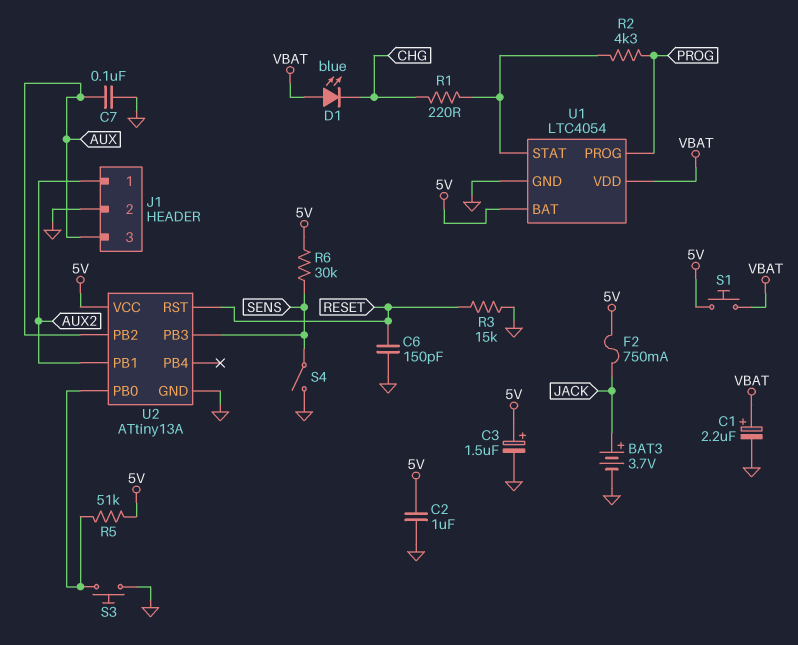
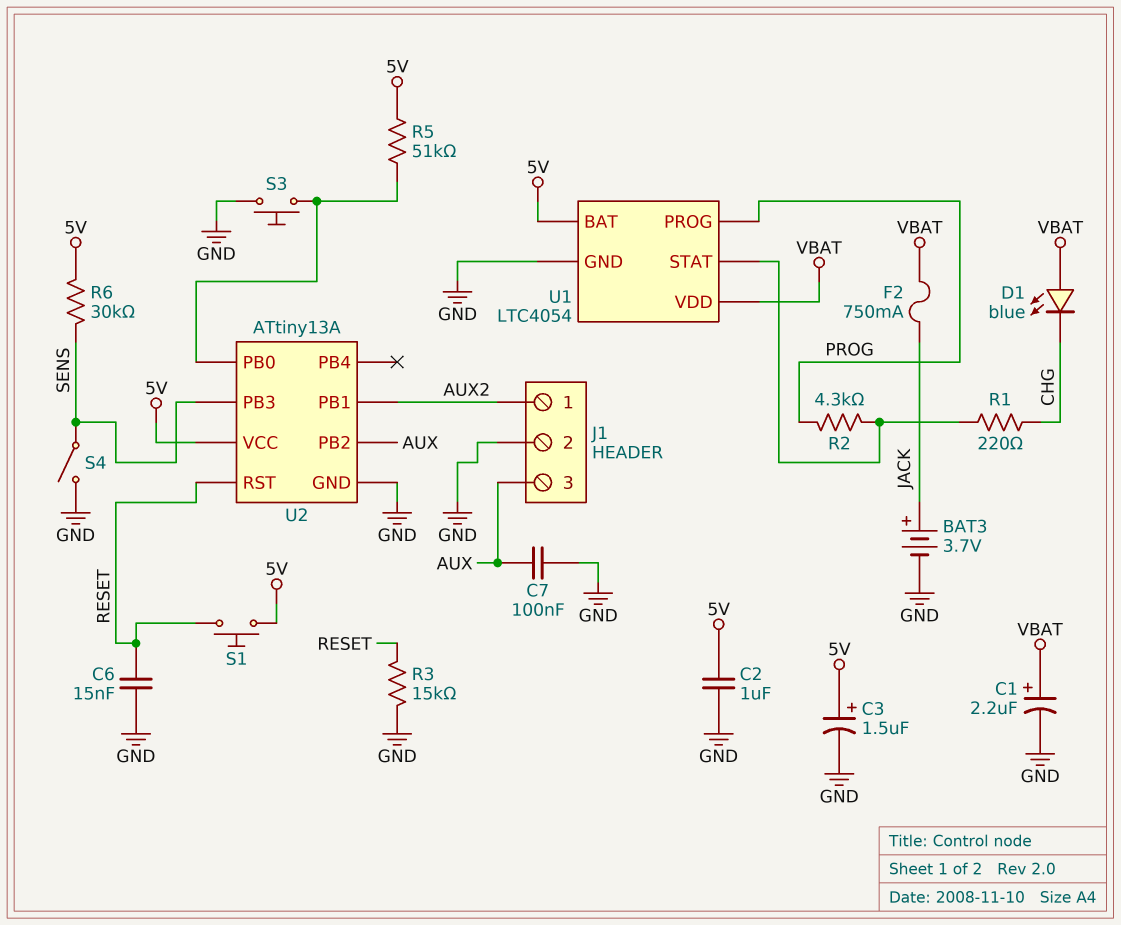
C6: 150pF (GND, RESET) -> 15nF (GND, RESET)
F2: 750mA (5V, JACK) -> 750mA (JACK, VBAT)
S1: button (5V, VBAT) -> button (5V, RESET)

